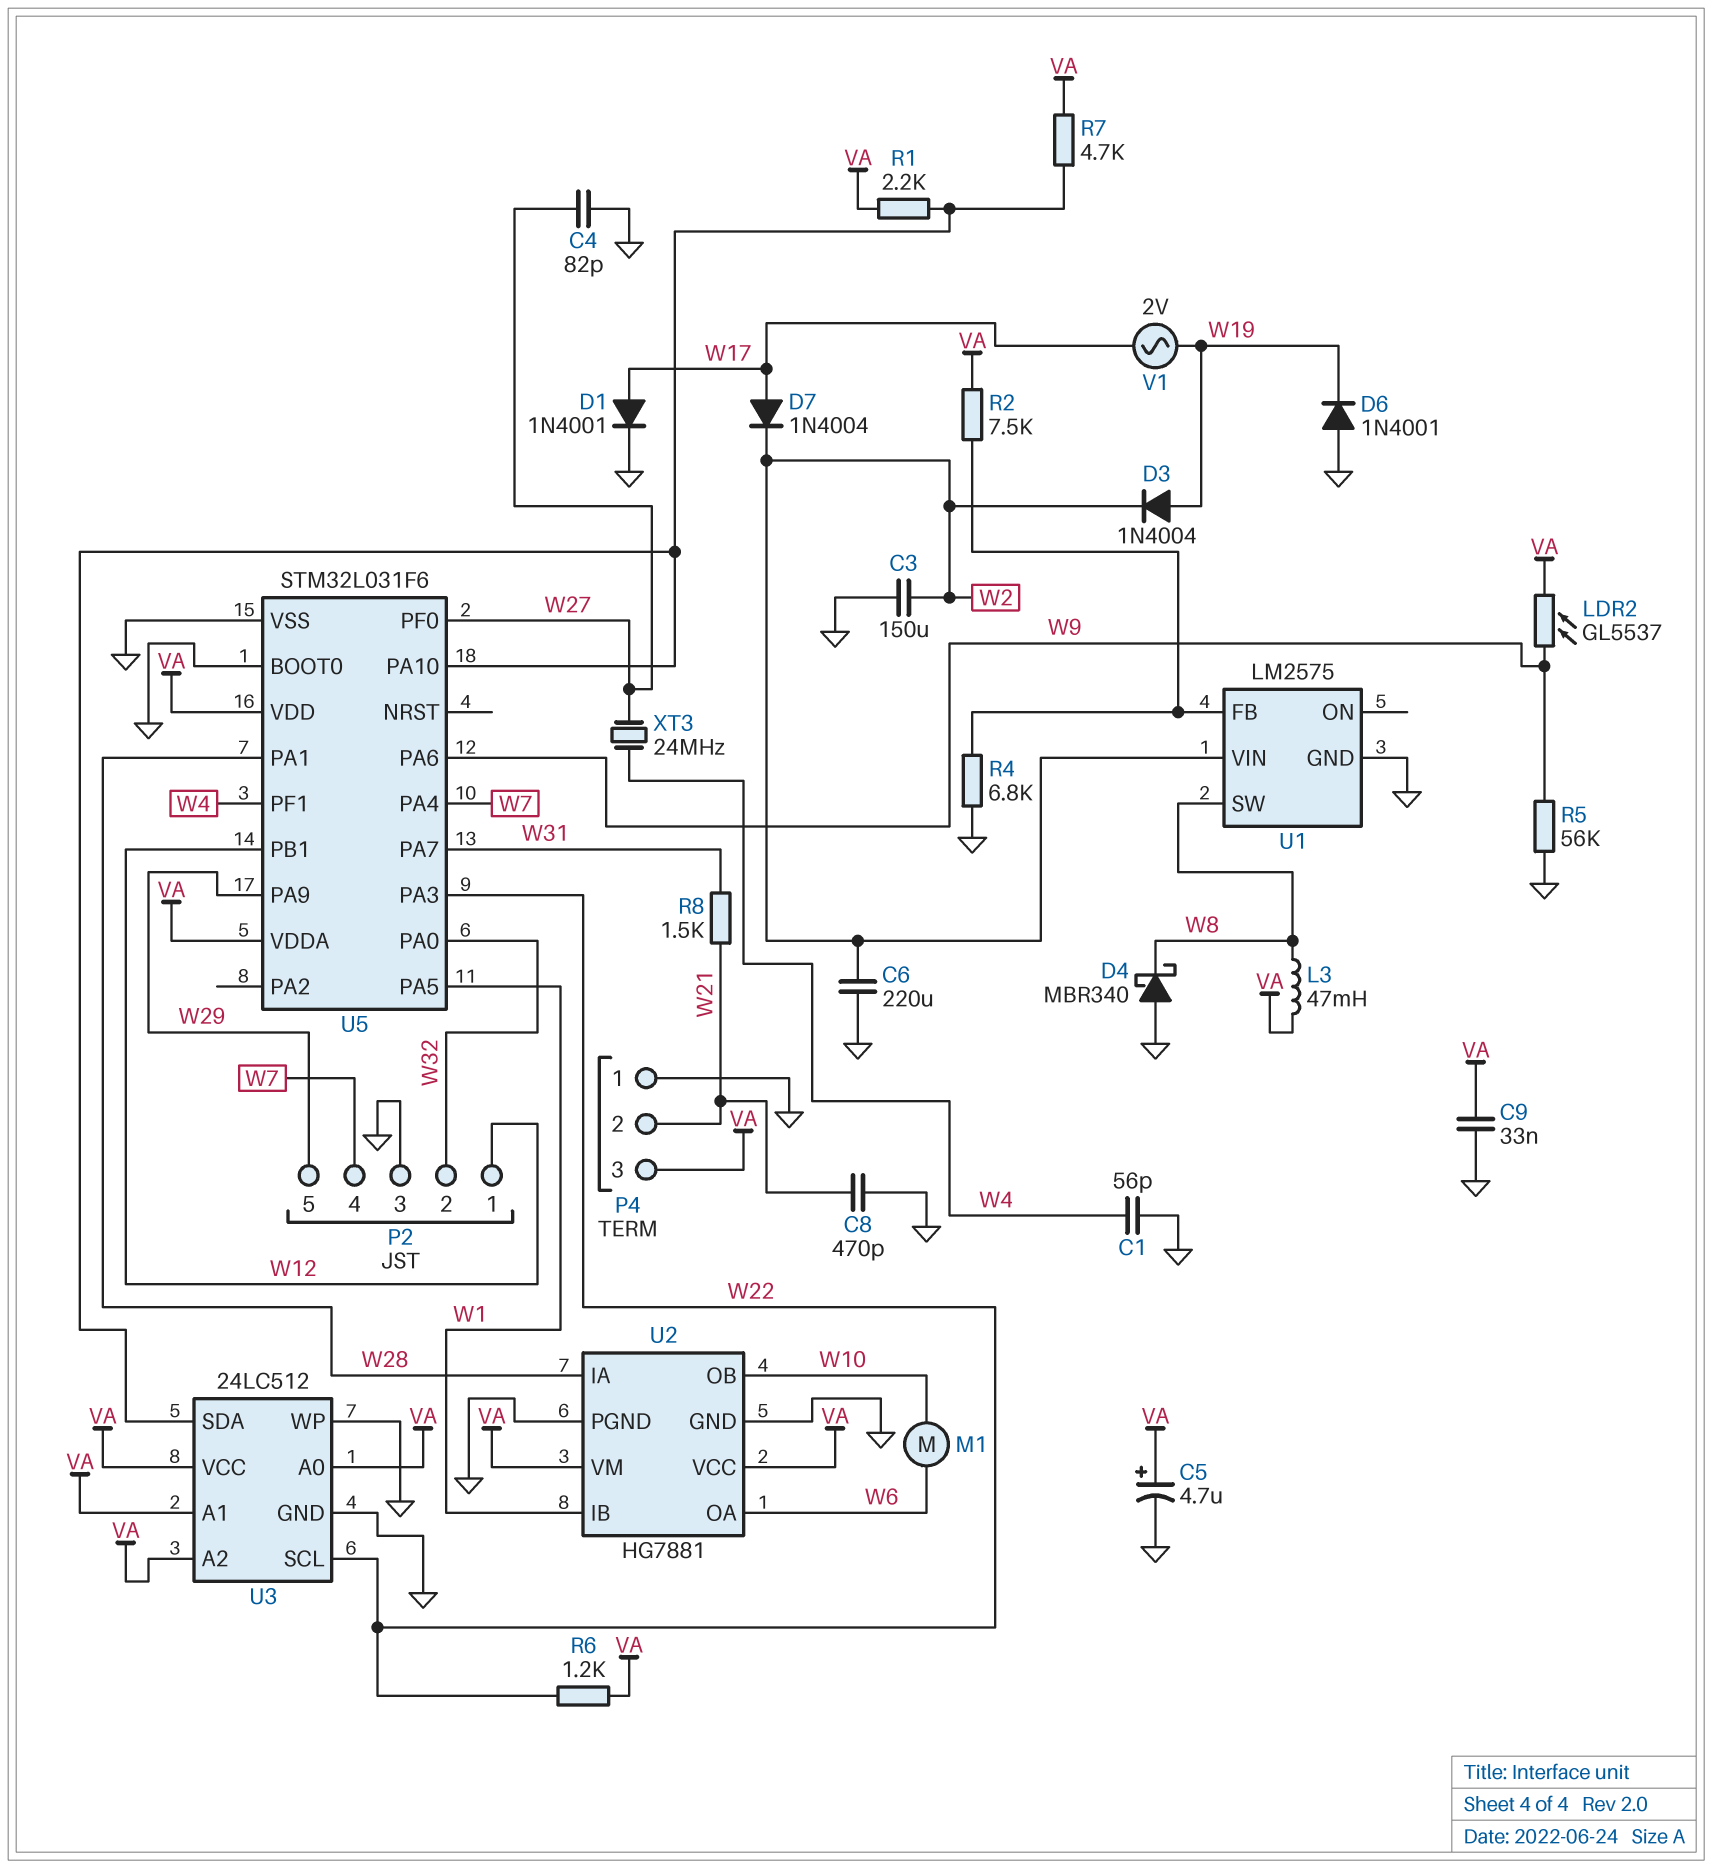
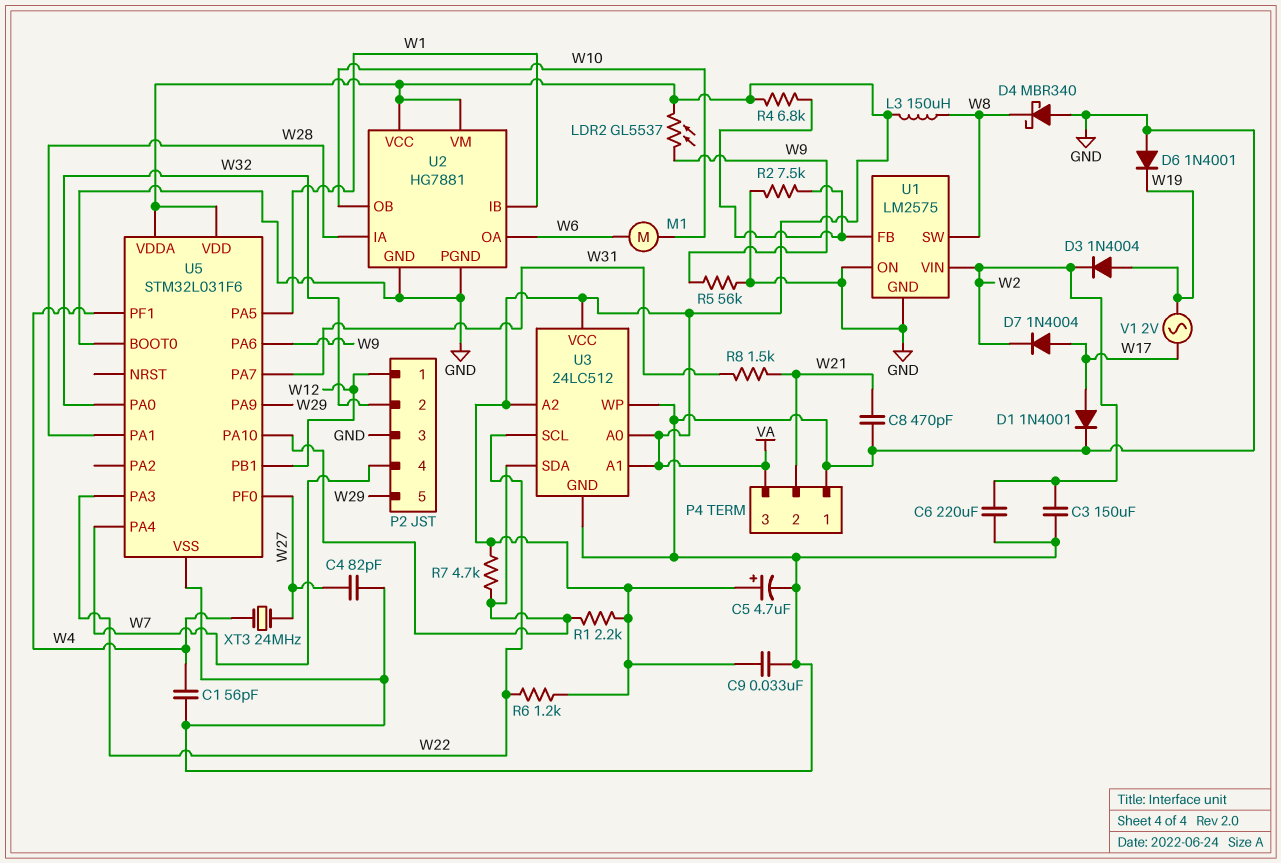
L3: 47mH (VA, W8) -> 150uH (VA, W8)
R2: 7.5k (U1/FB, VA) -> 7.5k (GND, U1/FB)
R4: 6.8k (GND, U1/FB) -> 6.8k (U1/FB, VA)
U1 pin ON: none -> GND

